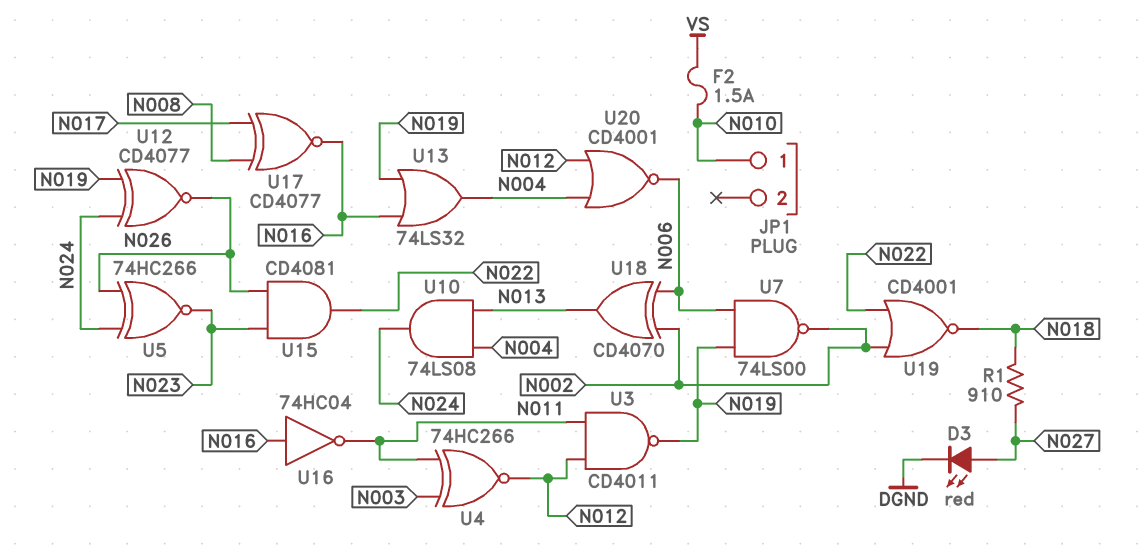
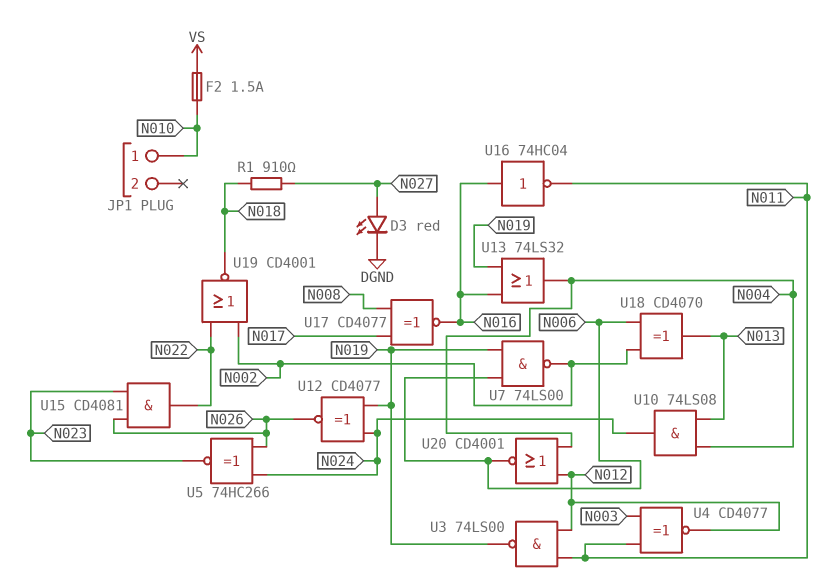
U3: NAND CD4011 (in N011, in N012, out N019) -> NAND 74LS00 (in N011, in N012, out N019)
U4: XNOR 74HC266 (in N003, in N011, out N012) -> XNOR CD4077 (in N003, in N011, out N012)

